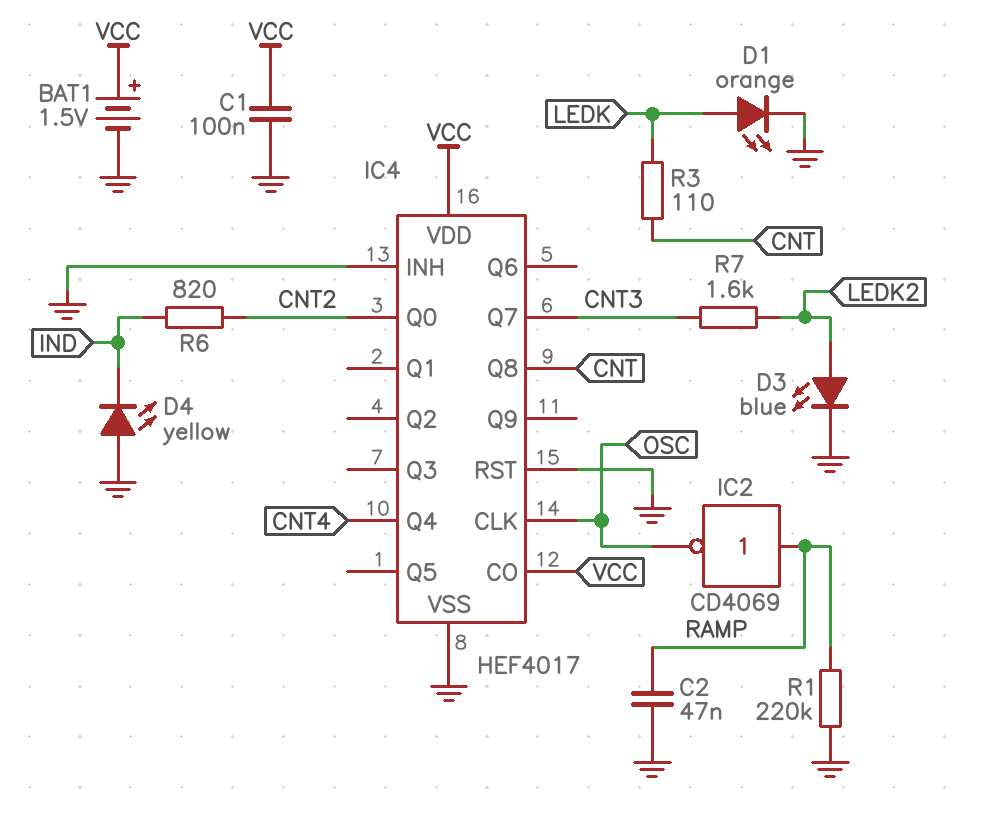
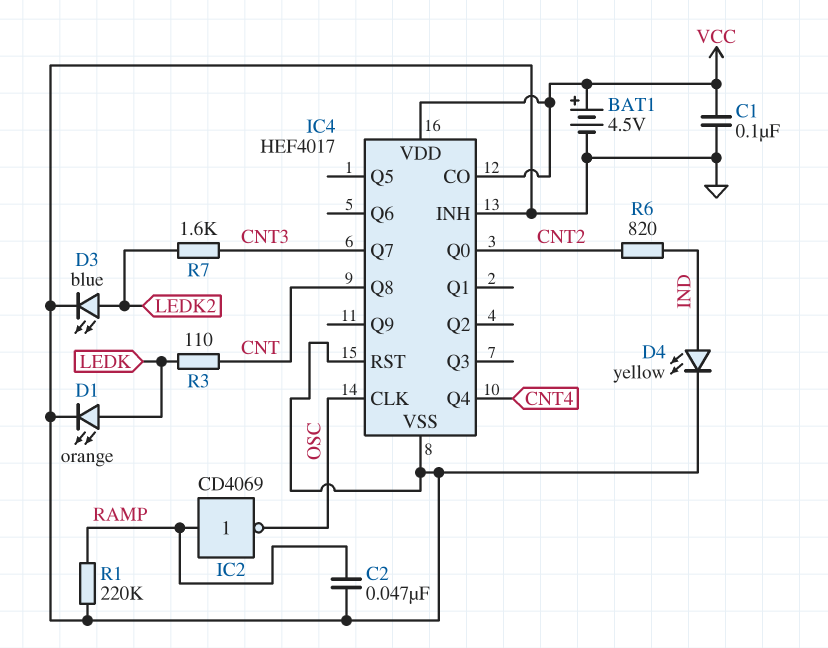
BAT1: 1.5V (plus VCC, minus GND) -> 4.5V (plus VCC, minus GND)
D4: LED yellow (A GND, K IND) -> LED yellow (A IND, K GND)

